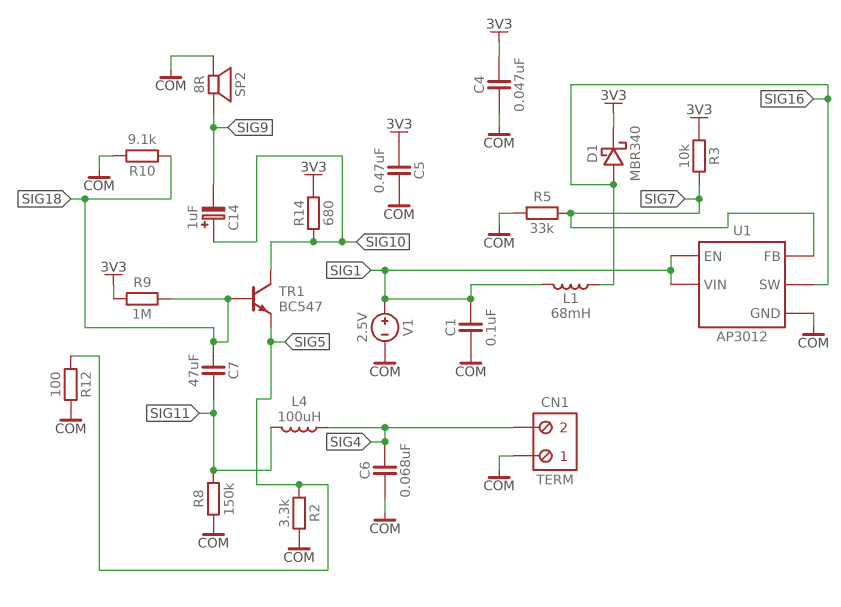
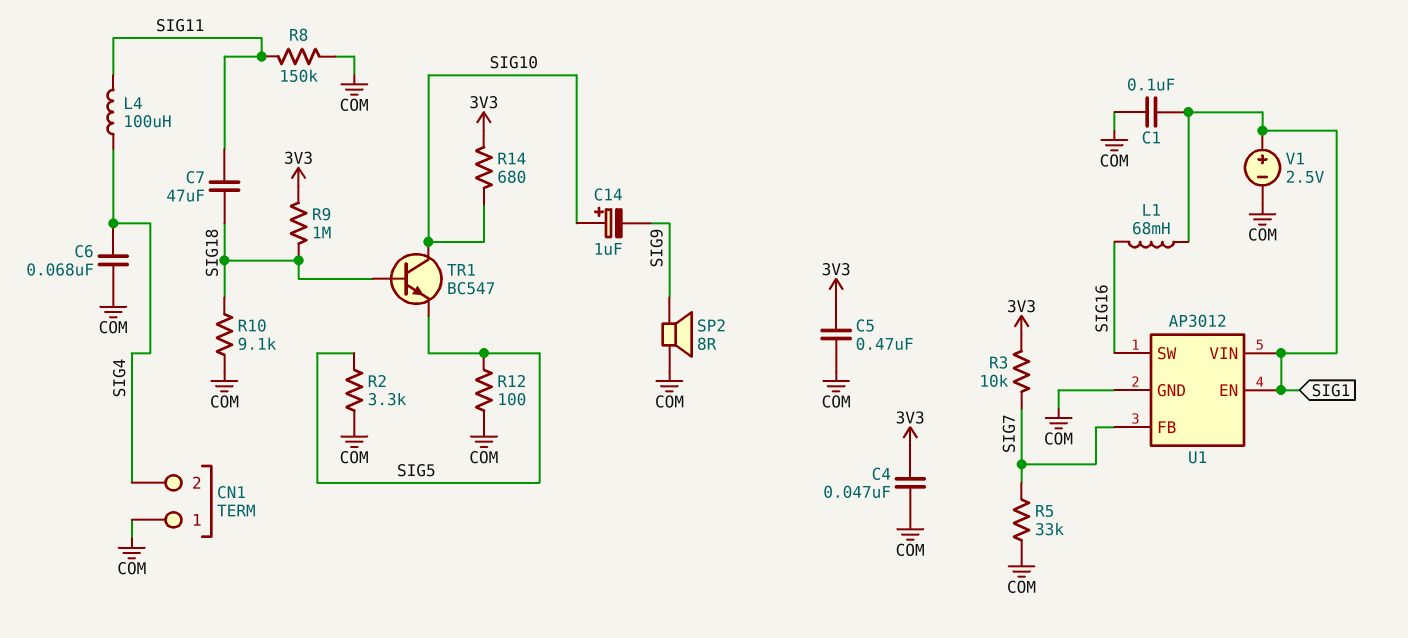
D1: schottky MBR340 (A SIG16, K 3V3) -> none

